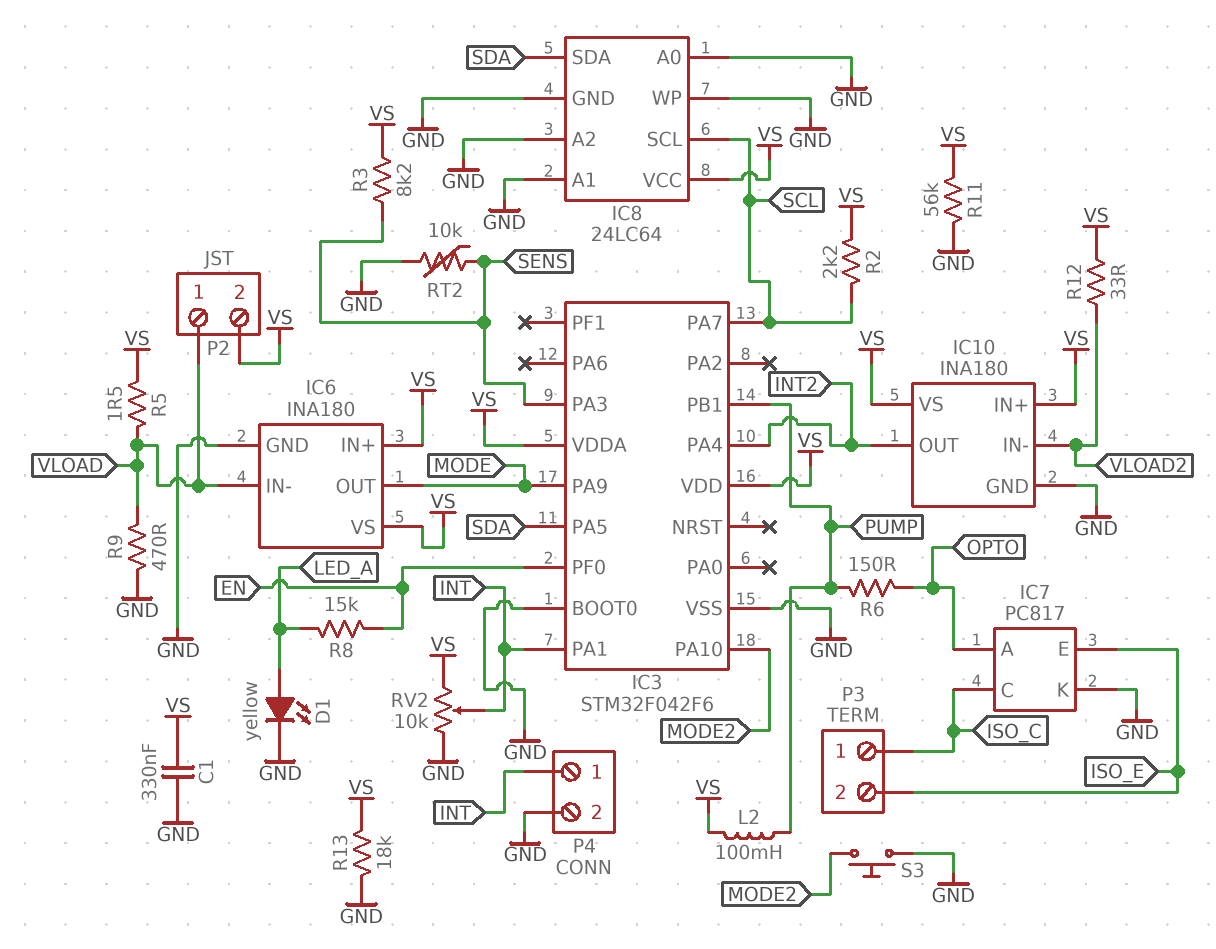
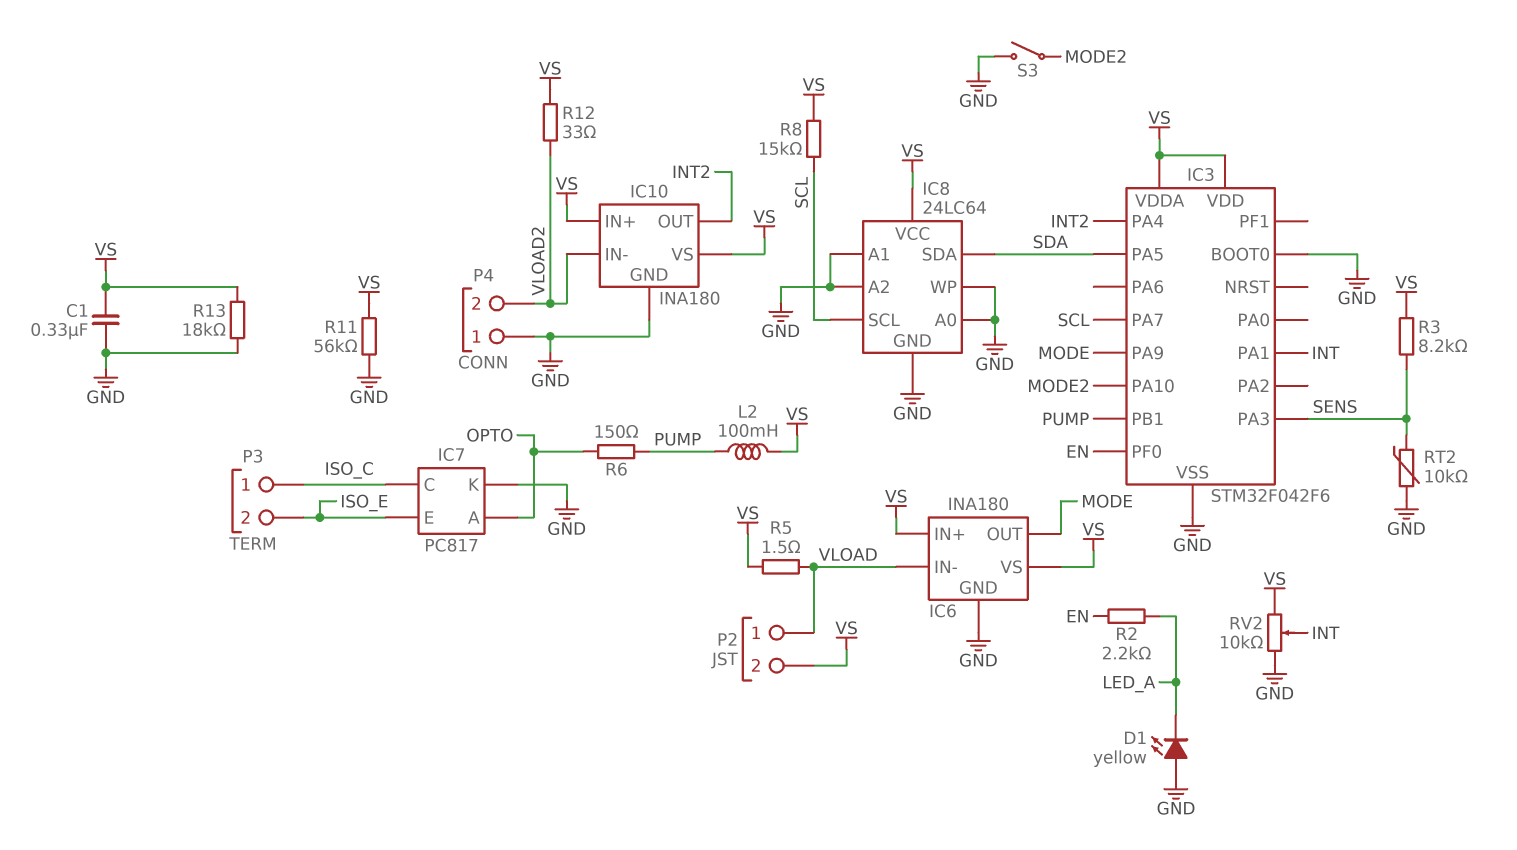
D1: LED yellow (A LED_A, K GND) -> LED yellow (A GND, K LED_A)
P4 pin 1: INT -> GND
P4 pin 2: GND -> VLOAD2
R2: 2.2k (SCL, VS) -> 2.2k (EN, LED_A)
R8: 15k (EN, LED_A) -> 15k (SCL, VS)
R9: 470 (GND, VLOAD) -> none
S3: button (GND, MODE2) -> switch (GND, MODE2)

